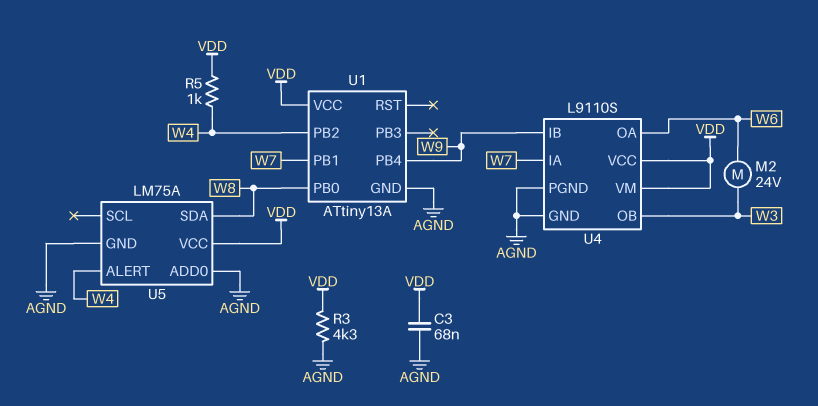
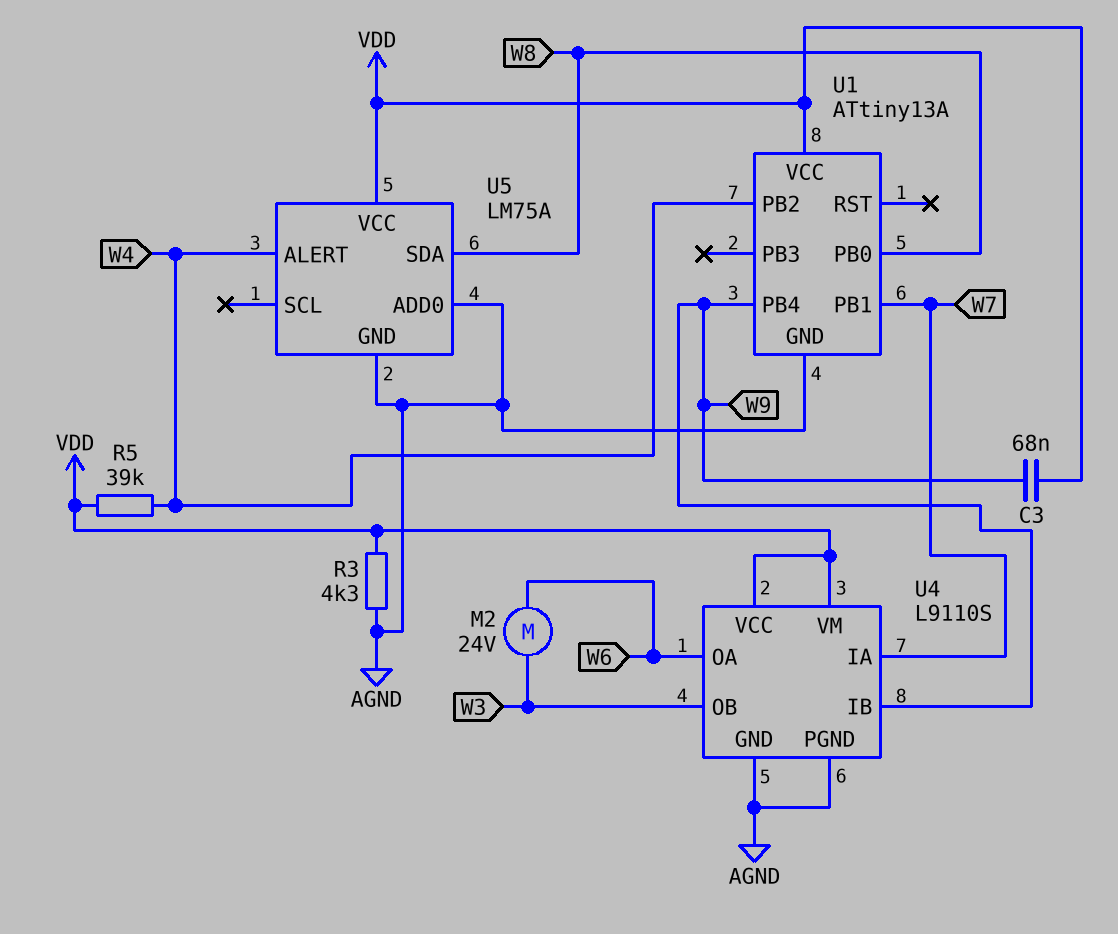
C3: 68nF (AGND, VDD) -> 68nF (VDD, W9)
R5: 1k (VDD, W4) -> 39k (VDD, W4)

